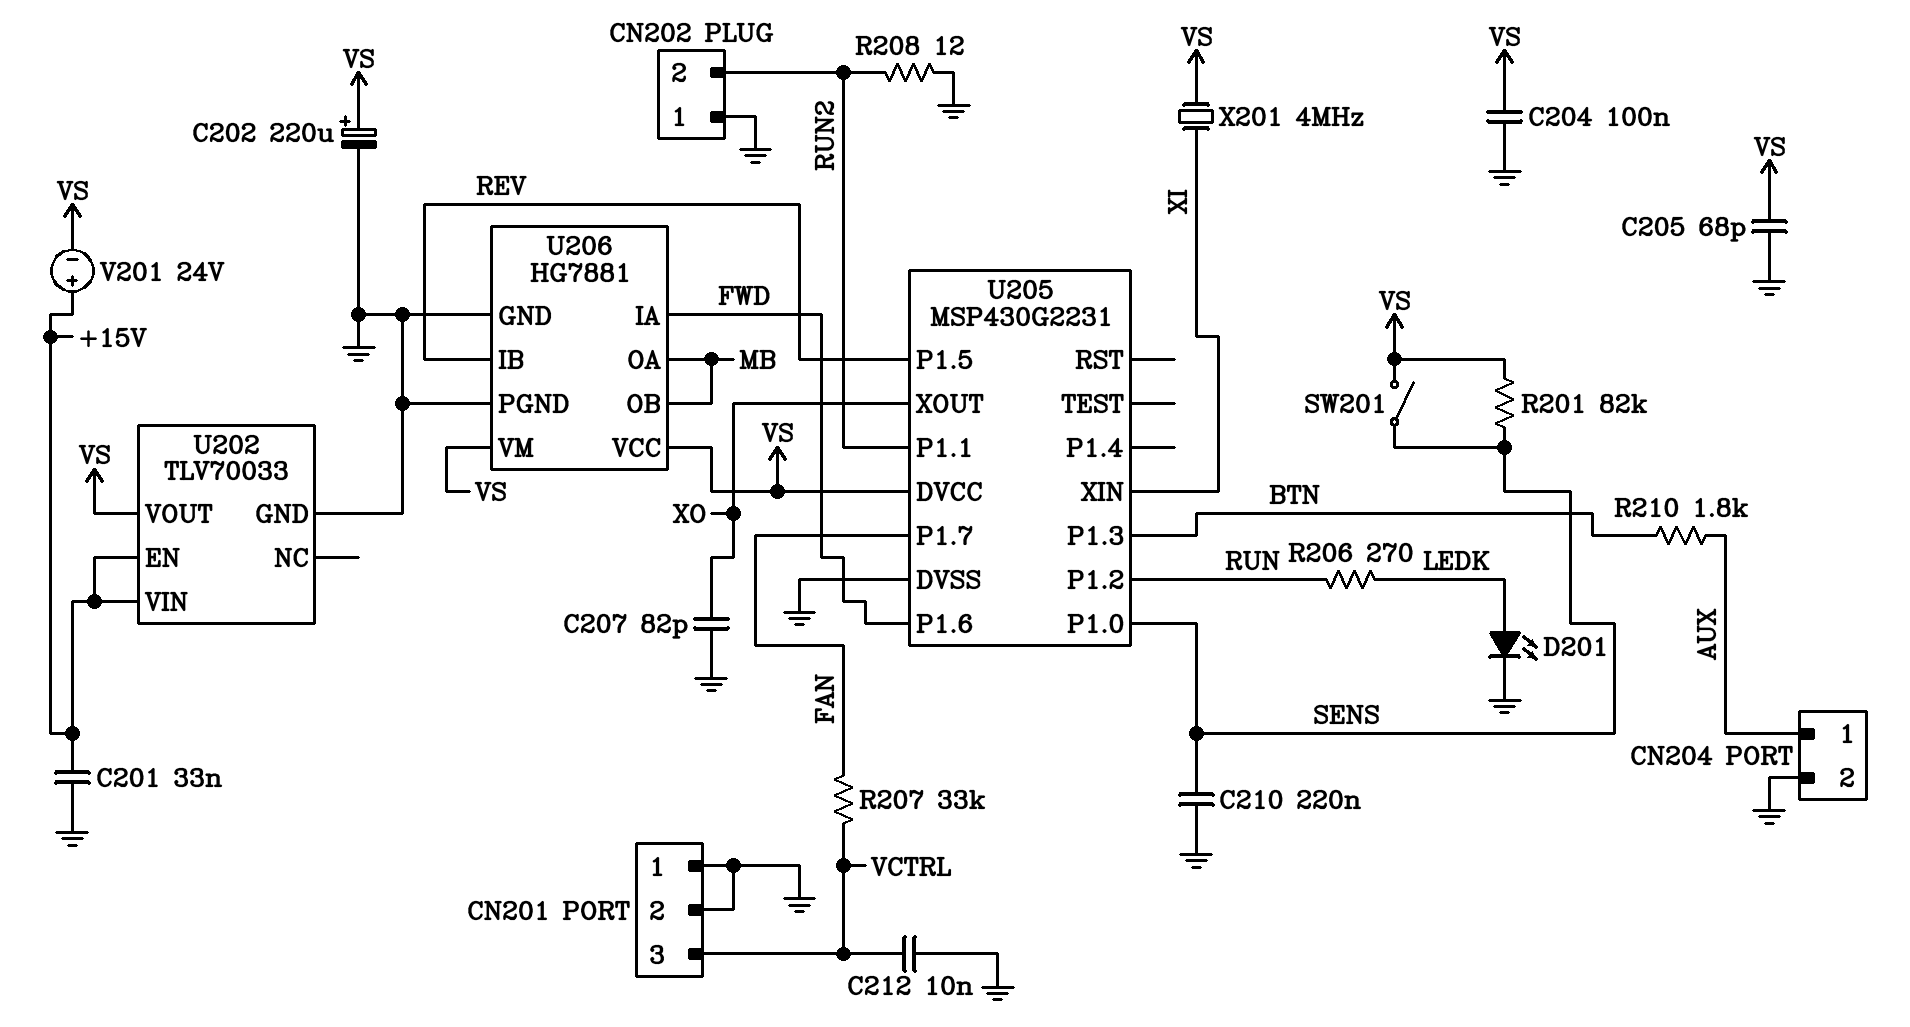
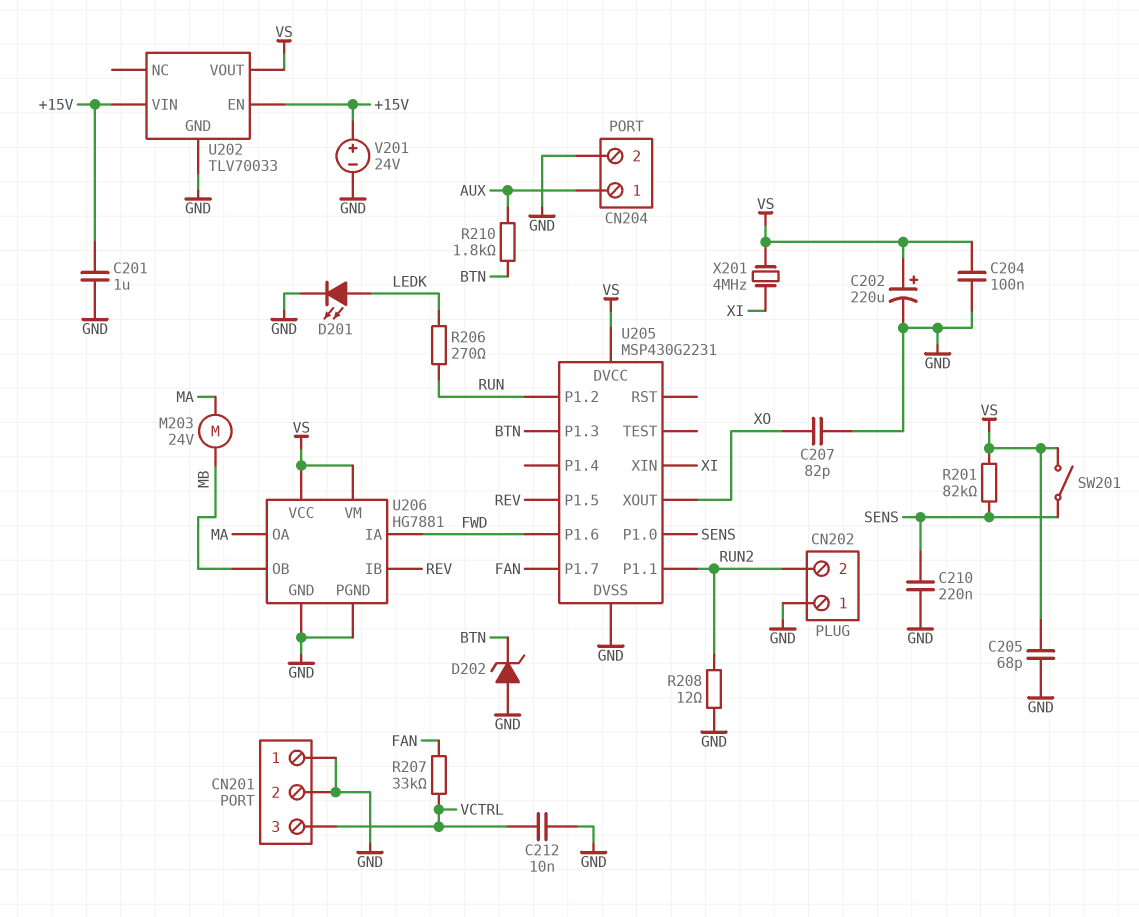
C201: 33nF (+15V, GND) -> 1uF (+15V, GND)
D202: none -> zener (A GND, K BTN)
M203: none -> motor 24V (MA, MB)
U206 pin OA: MB -> MA
V201: 24V (plus +15V, minus VS) -> 24V (plus +15V, minus GND)

